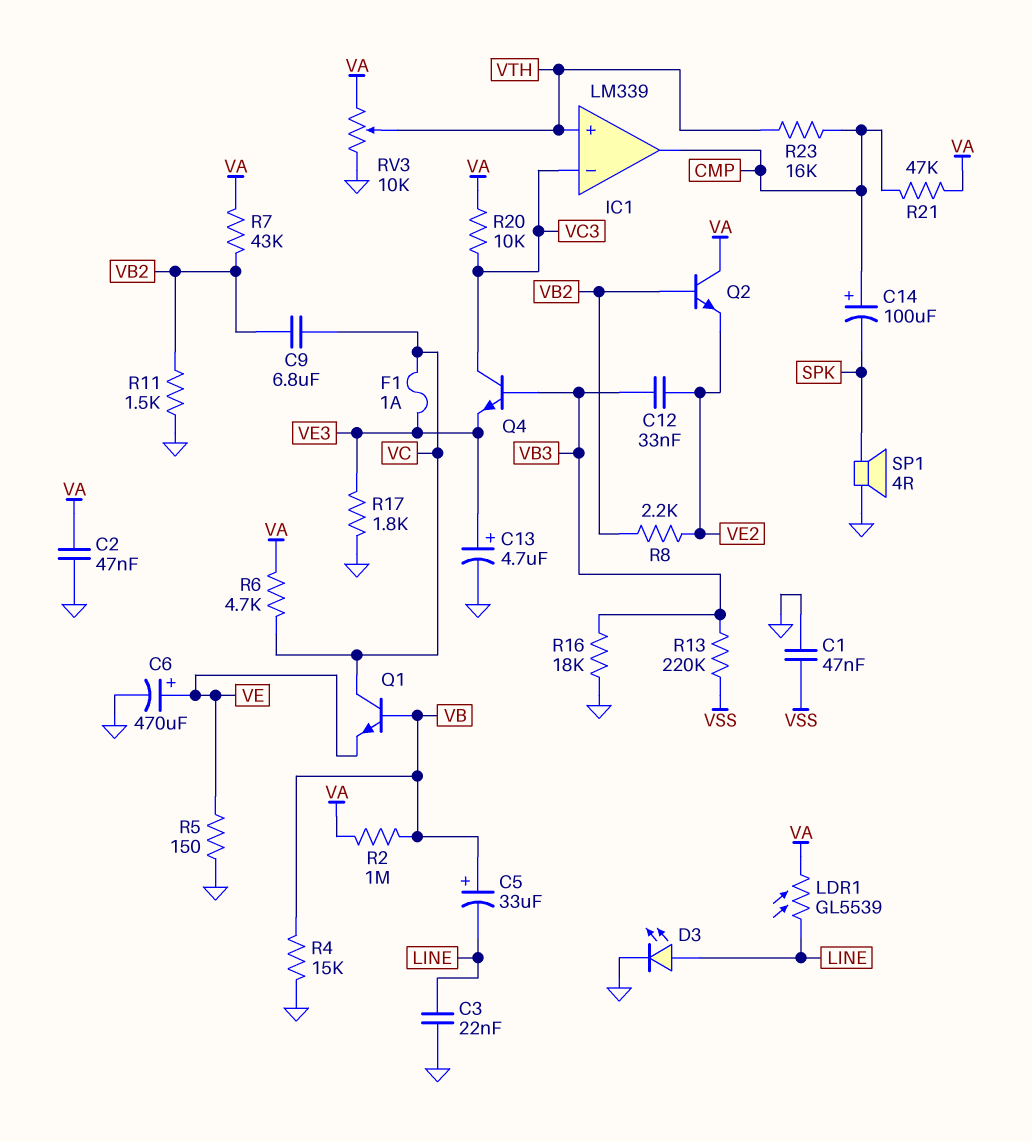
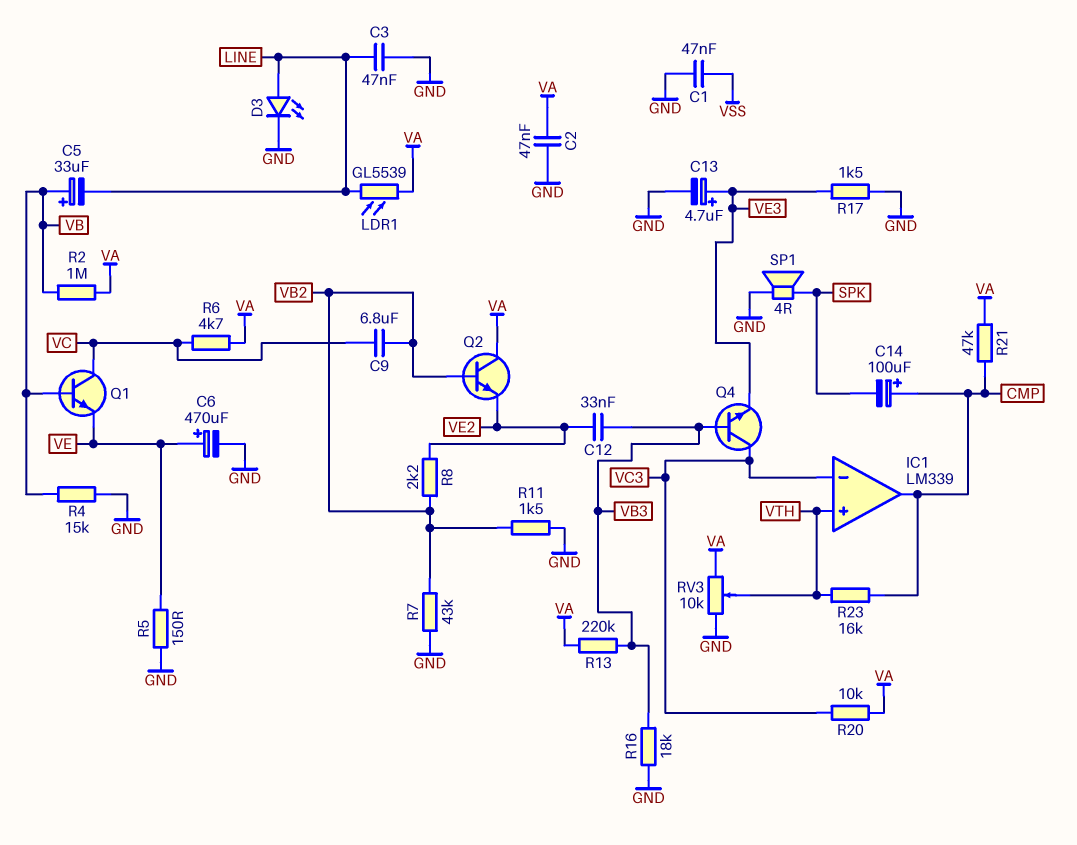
C3: 22nF (GND, LINE) -> 47nF (GND, LINE)
F1: 1A (VC, VE3) -> none
R7: 43k (VA, VB2) -> 43k (GND, VB2)
R13: 220k (VB3, VSS) -> 220k (VA, VB3)
R17: 1.8k (GND, VE3) -> 1.5k (GND, VE3)

